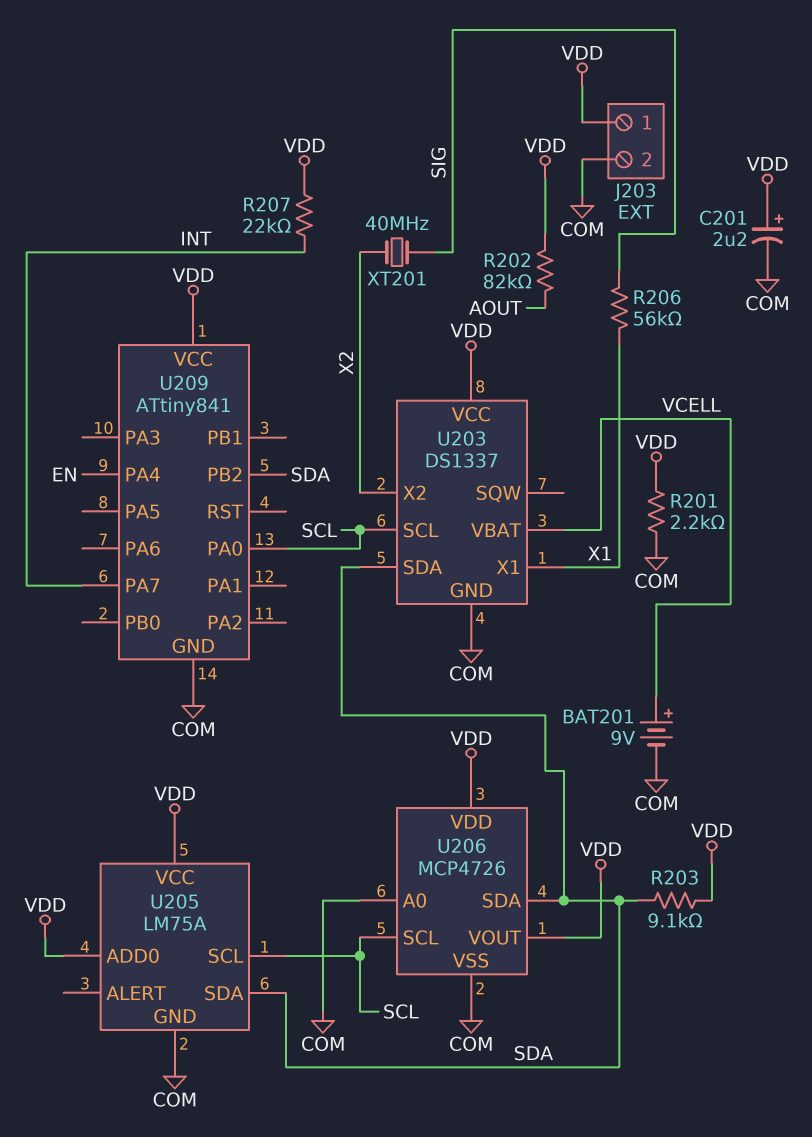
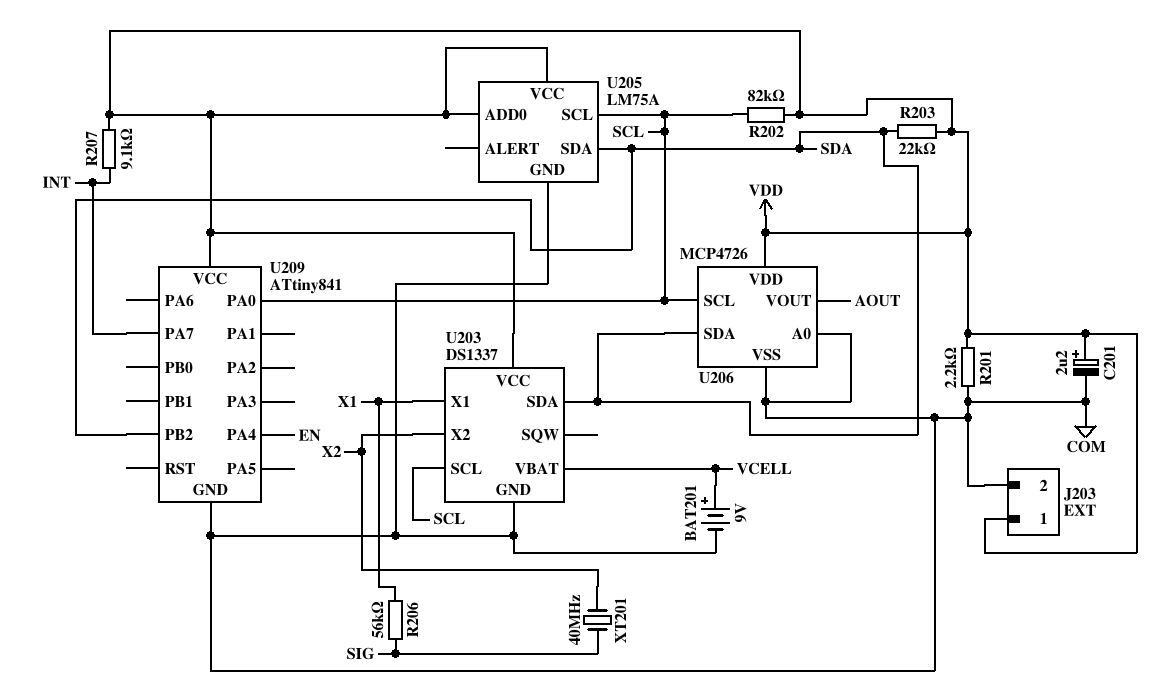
R202: 82k (AOUT, VDD) -> 82k (SCL, VDD)
R203: 9.1k (SDA, VDD) -> 22k (SDA, VDD)
R207: 22k (INT, VDD) -> 9.1k (INT, VDD)
U206 pin VOUT: VDD -> AOUT

